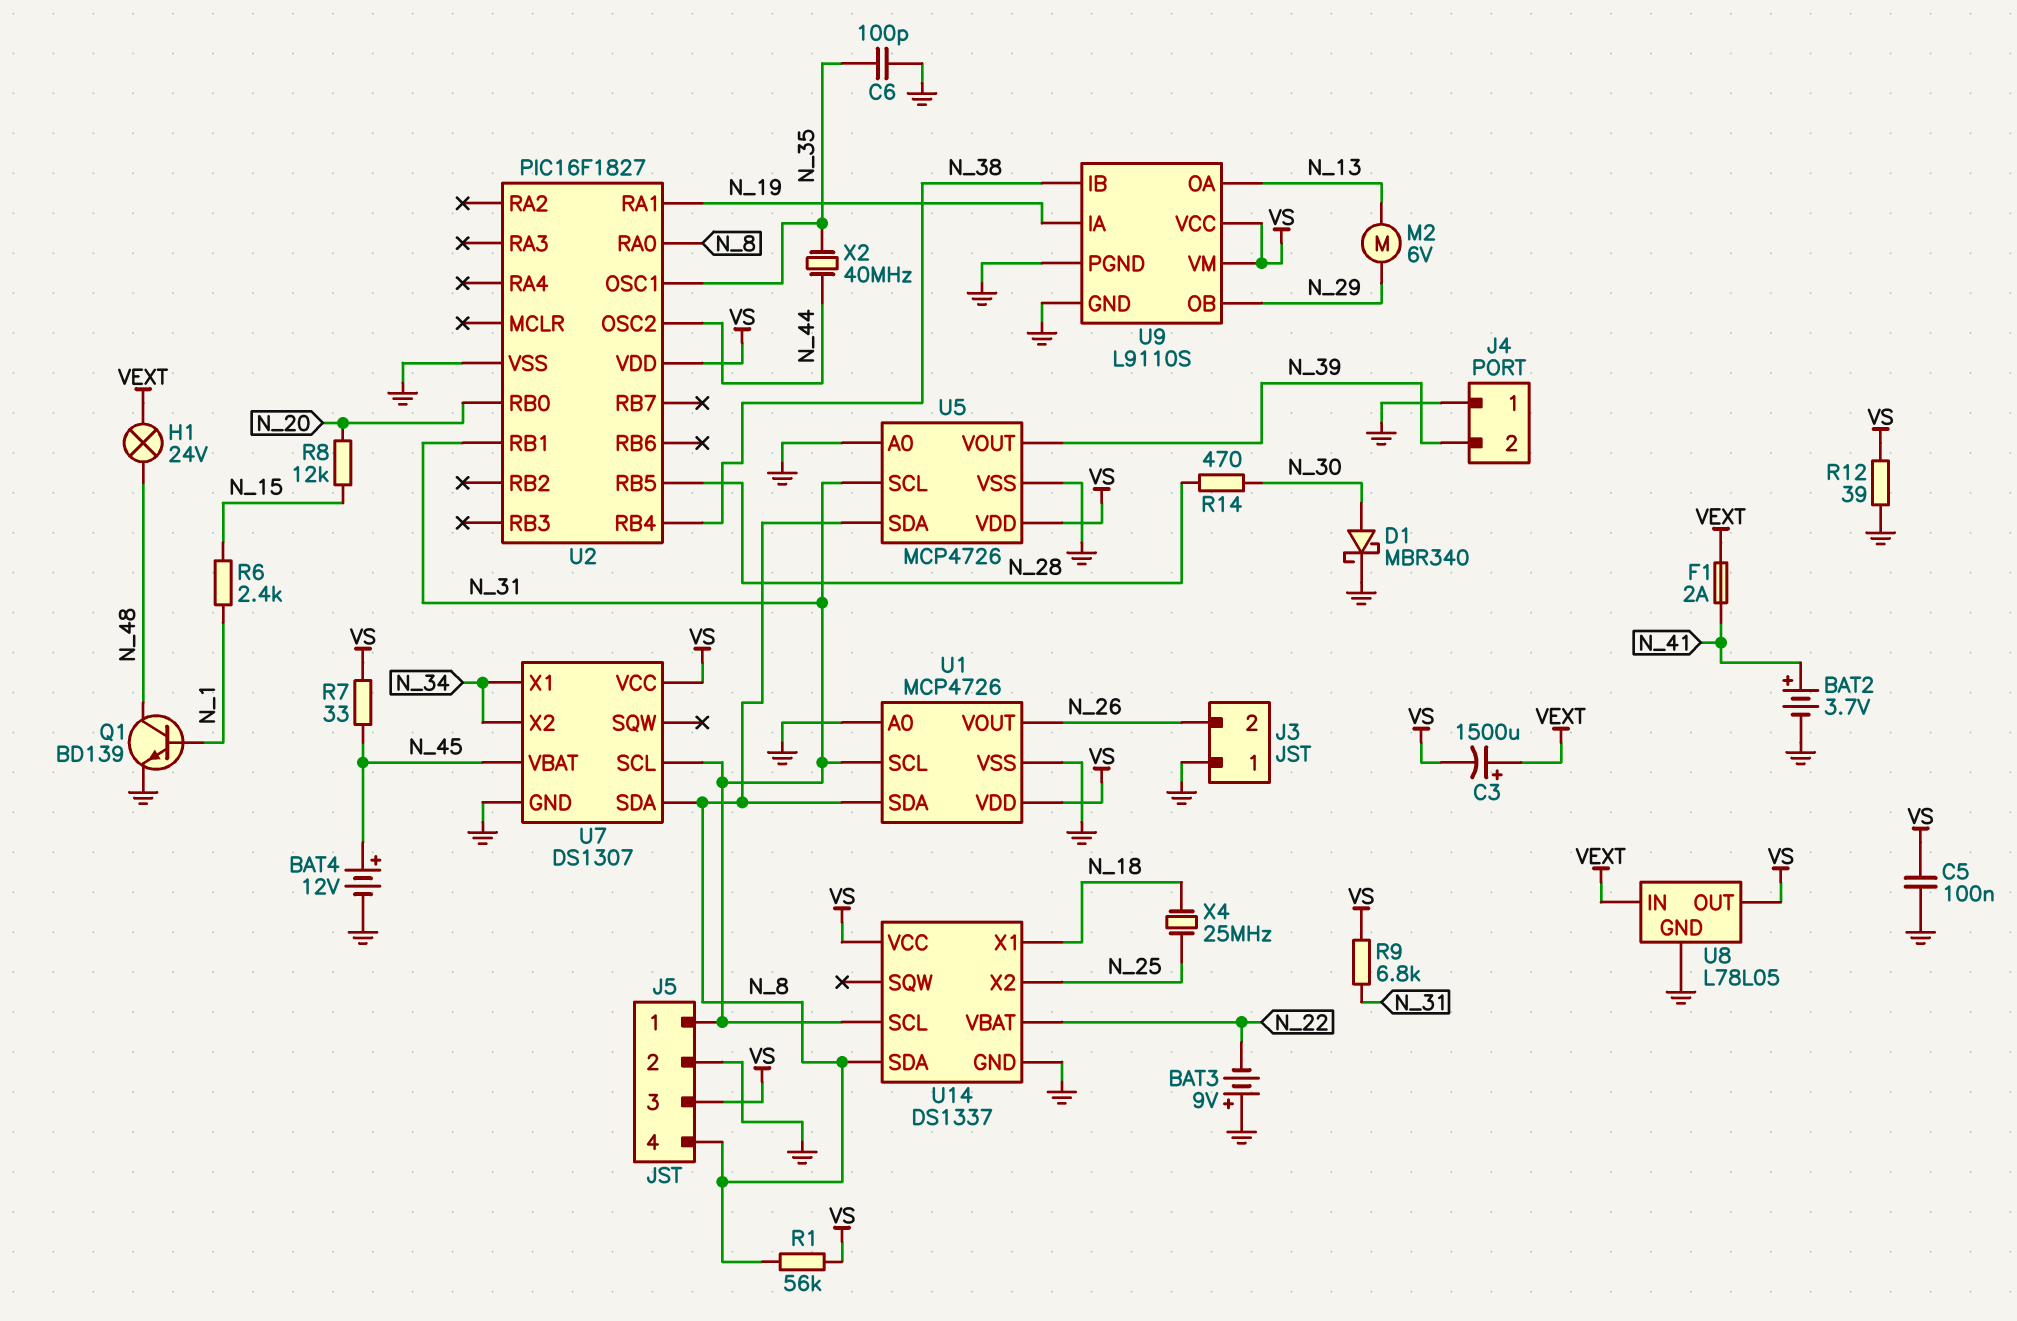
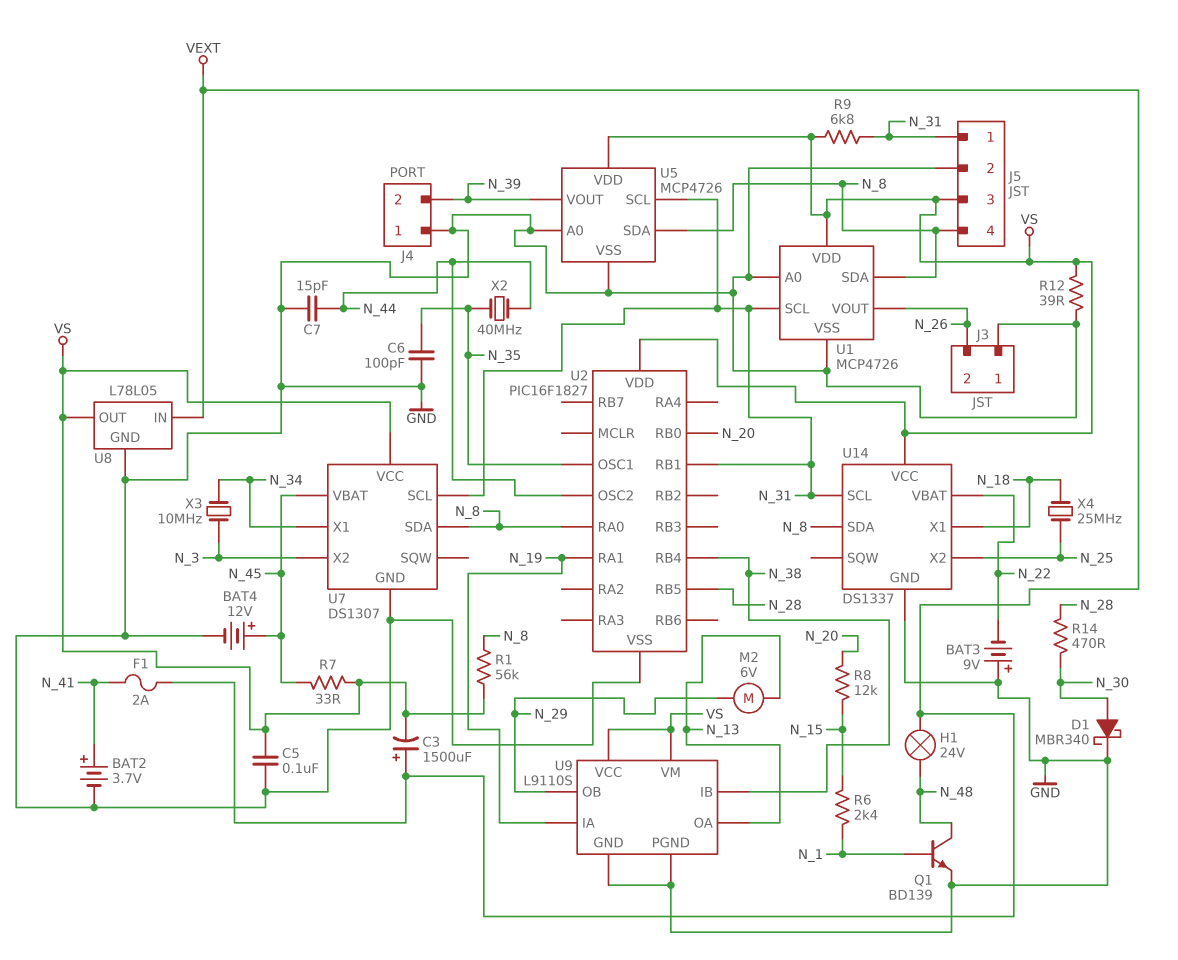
C7: none -> 15pF (GND, N_44)
U7 pin X2: N_34 -> N_3
X3: none -> 10MHz (N_3, N_34)

